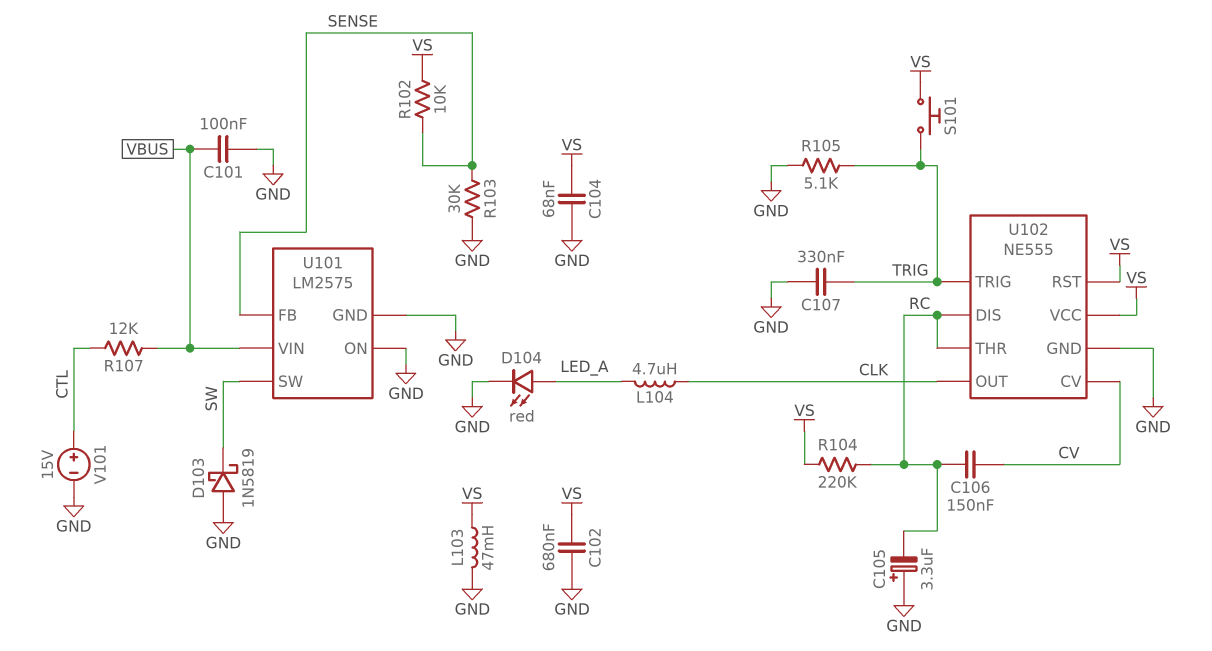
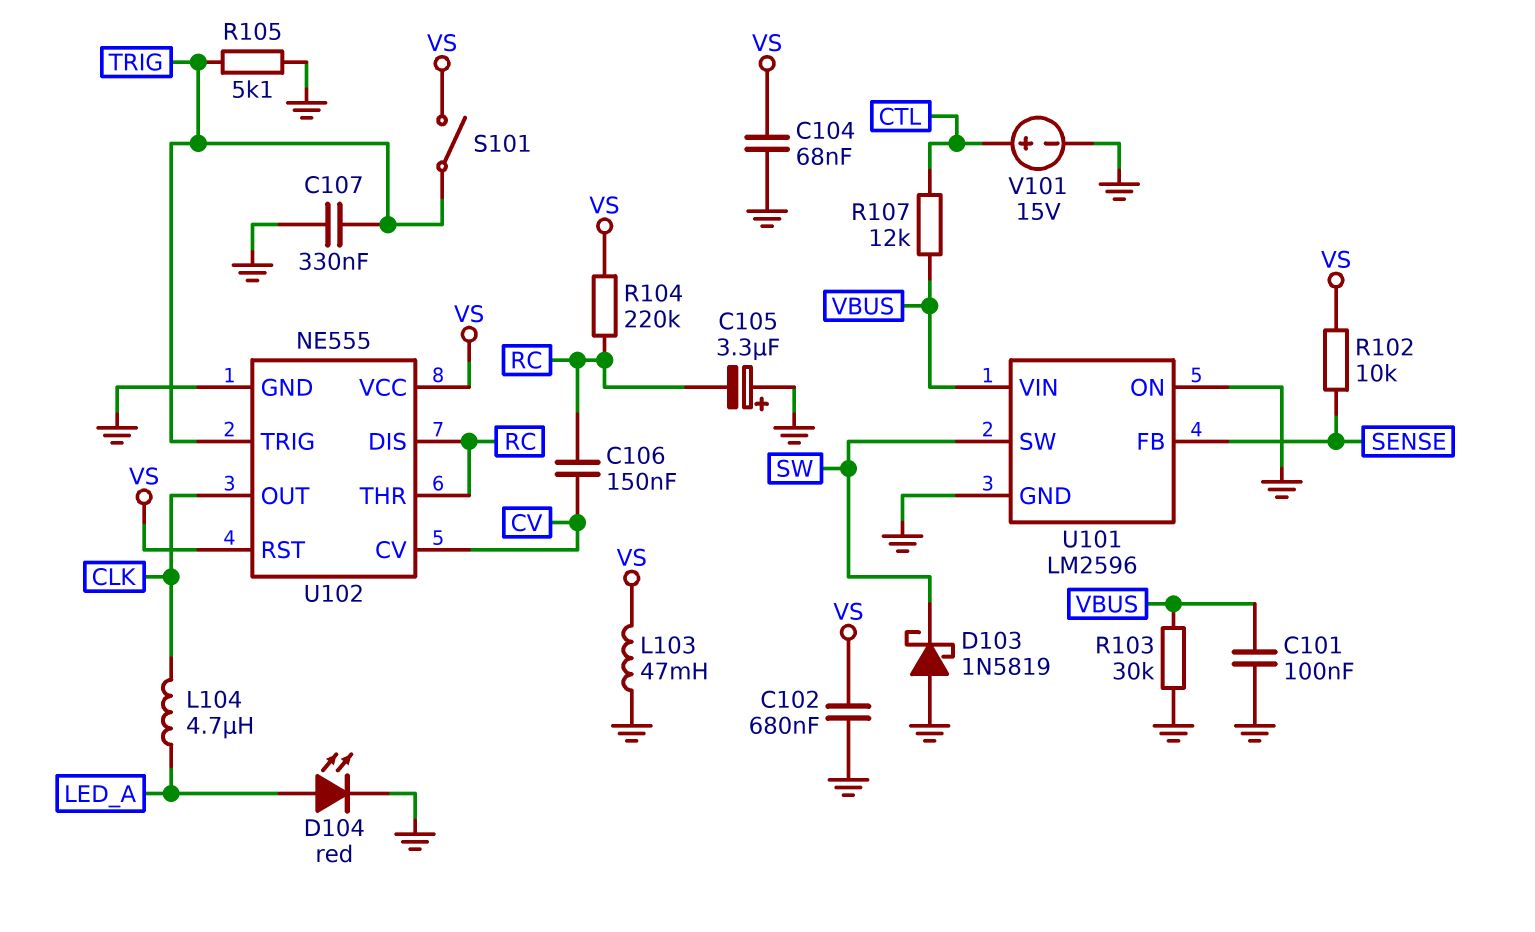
R103: 30k (GND, SENSE) -> 30k (GND, VBUS)
S101: button (TRIG, VS) -> switch (TRIG, VS)
U101: LM2575 -> LM2596

